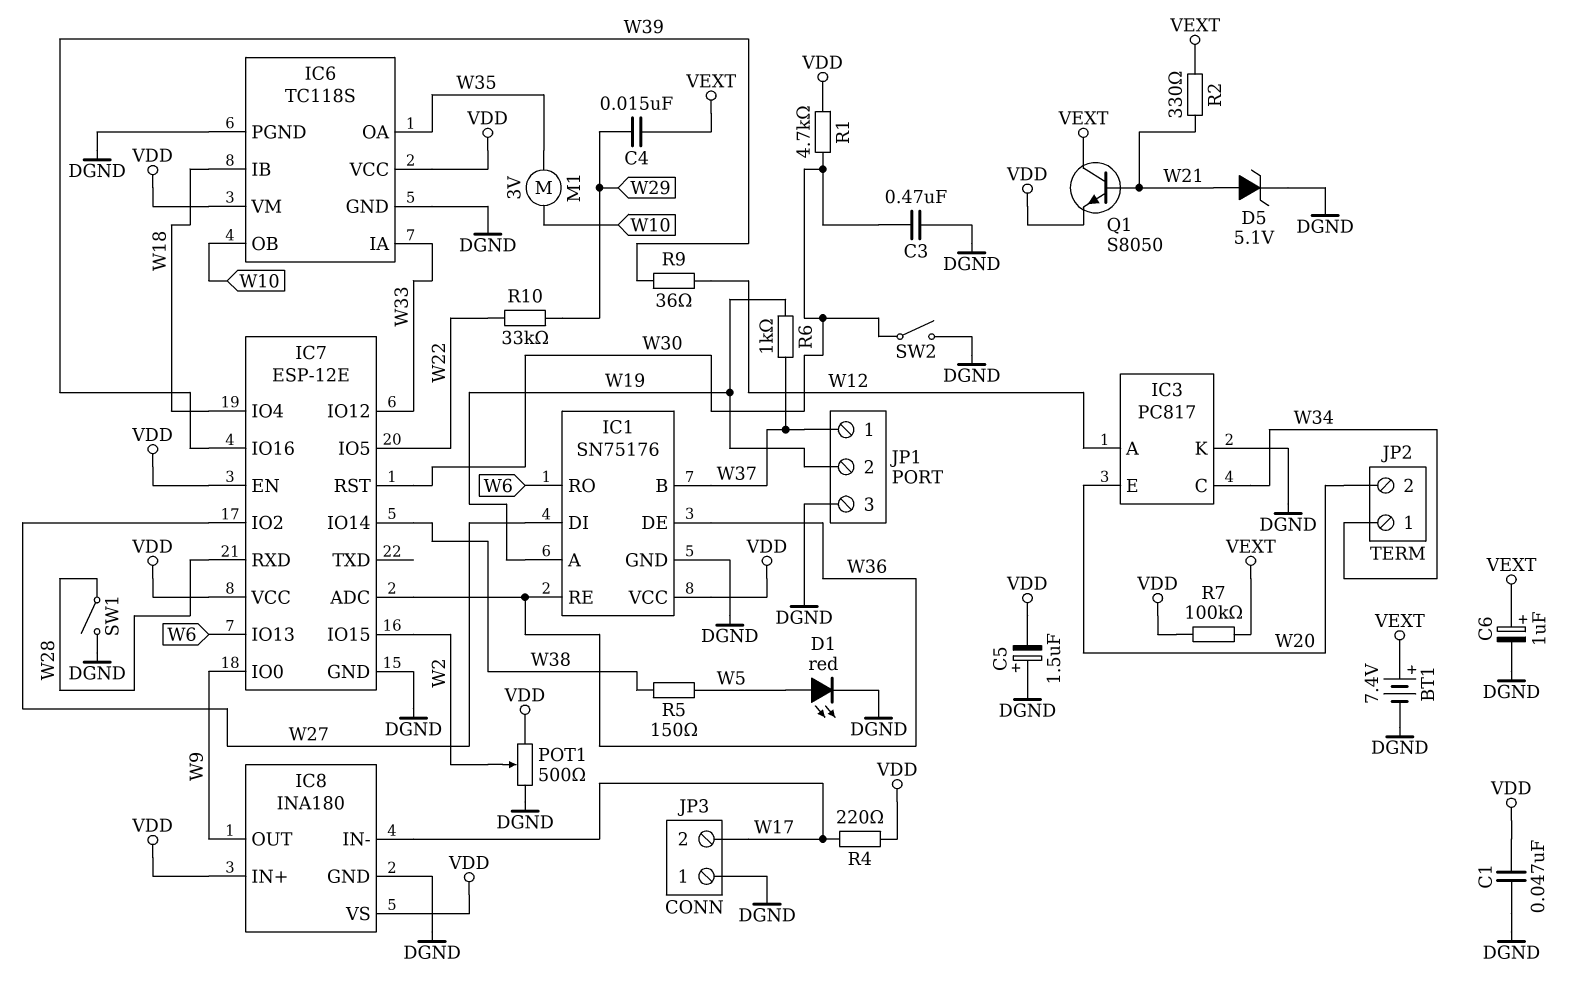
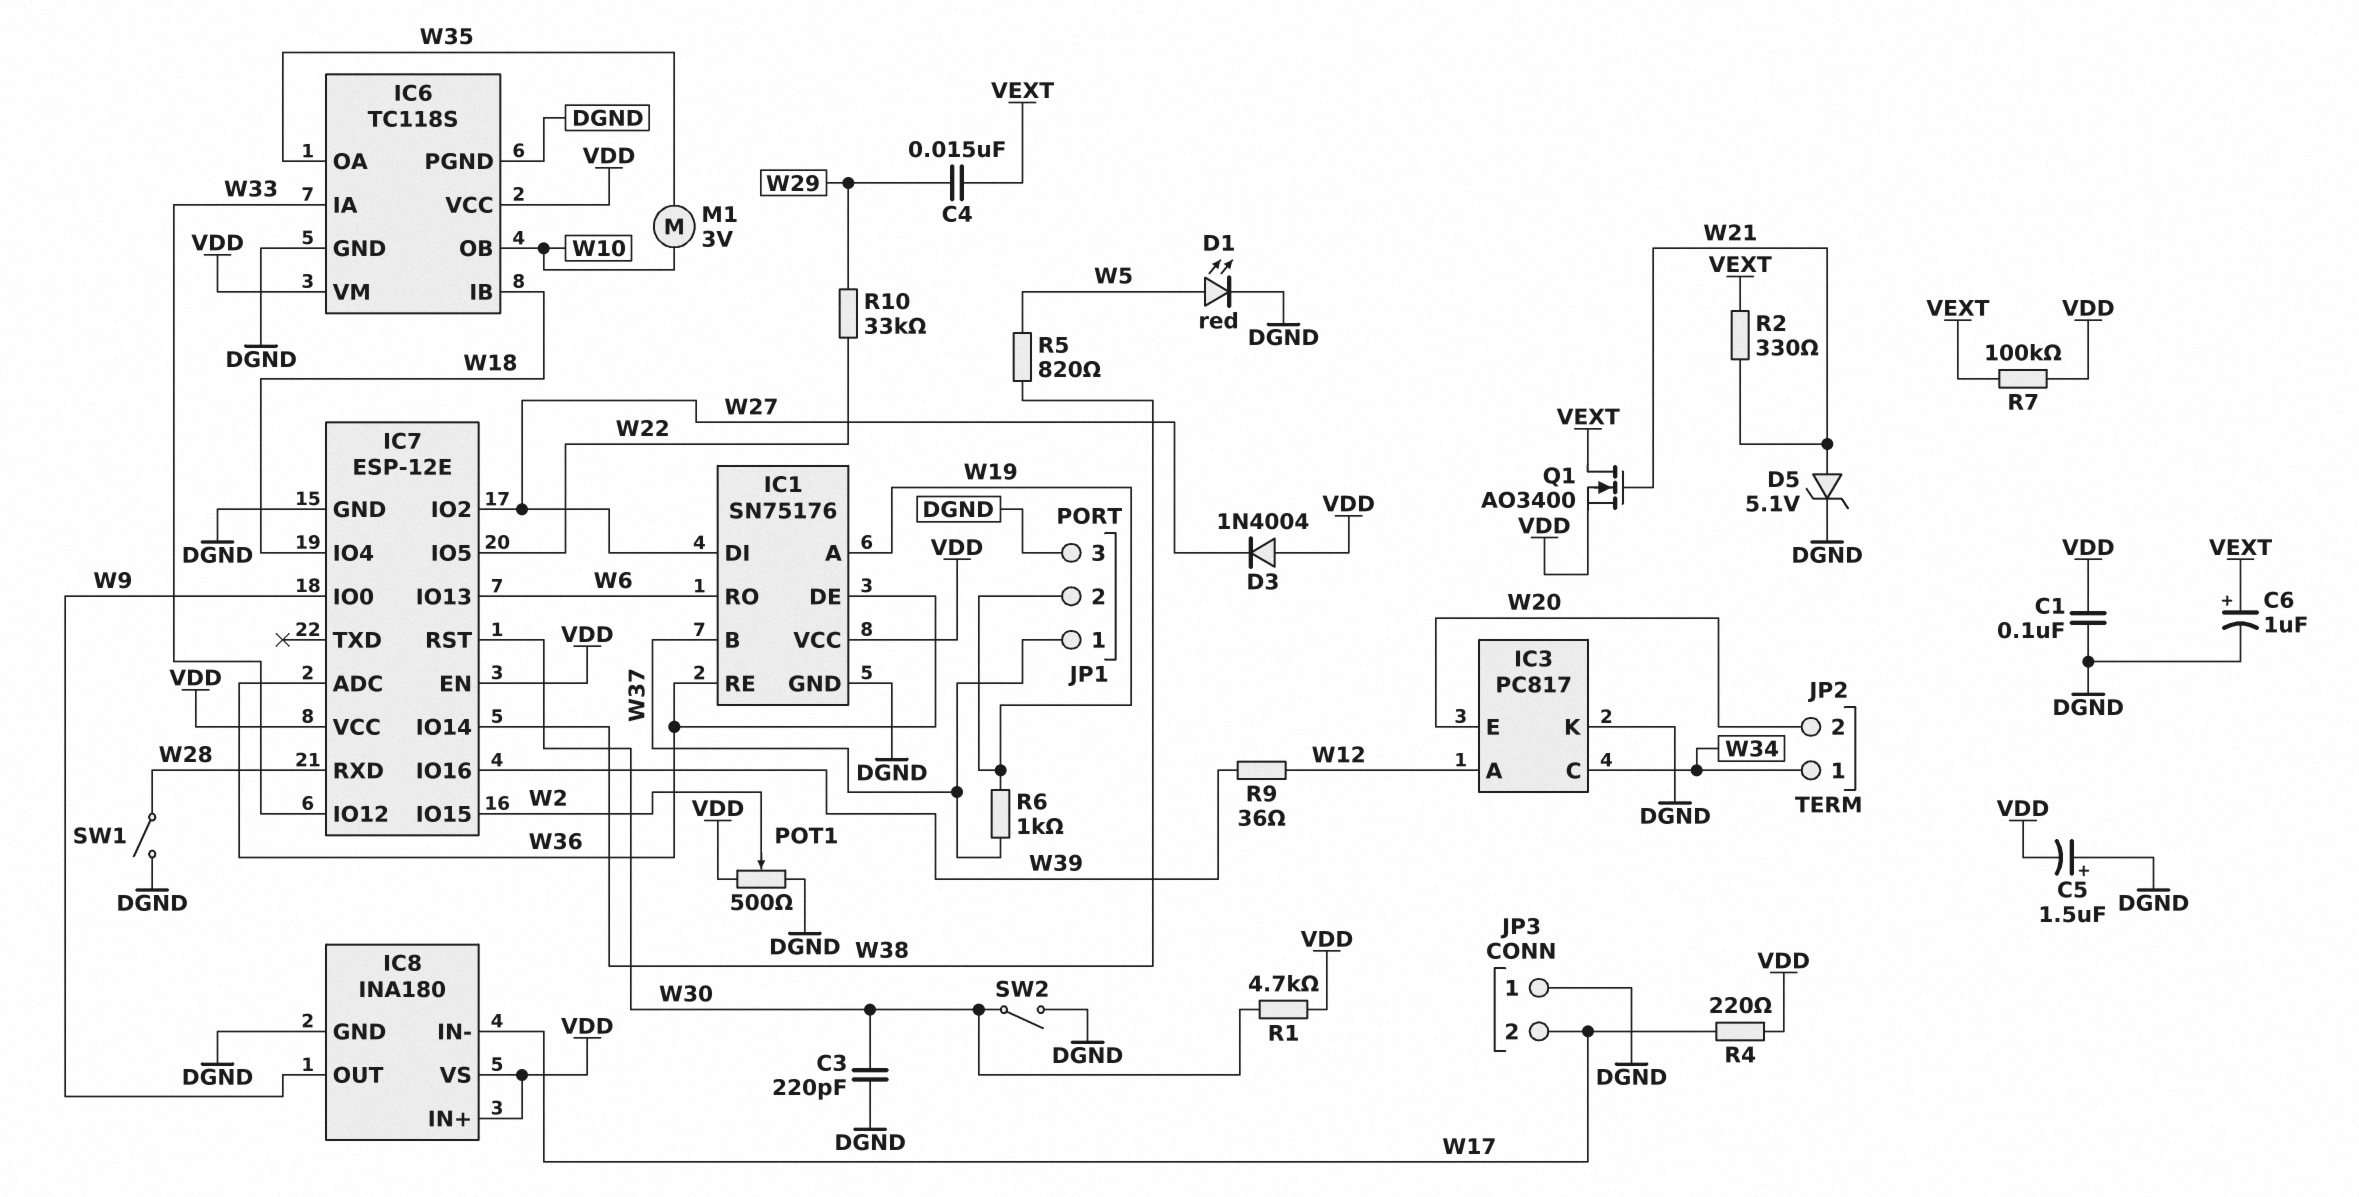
BT1: 7.4V (plus VEXT, minus DGND) -> none
C1: 47nF (DGND, VDD) -> 100nF (DGND, VDD)
C3: 470nF (DGND, W30) -> 220pF (DGND, W30)
D3: none -> diode 1N4004 (A VDD, K W27)
Q1: NPN S8050 (B W21, C VEXT, E VDD) -> NMOS AO3400 (G W21, D VEXT, S VDD)
R5: 150 (W5, W38) -> 820 (W5, W38)

